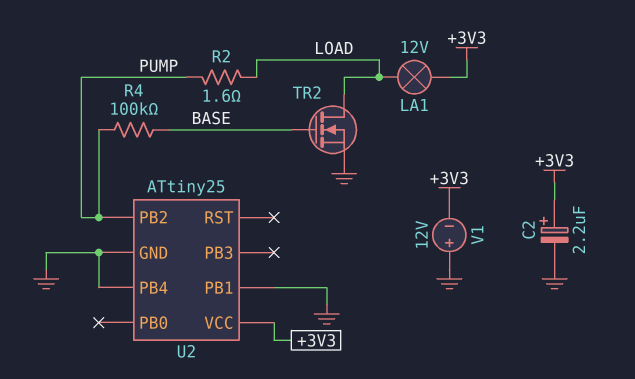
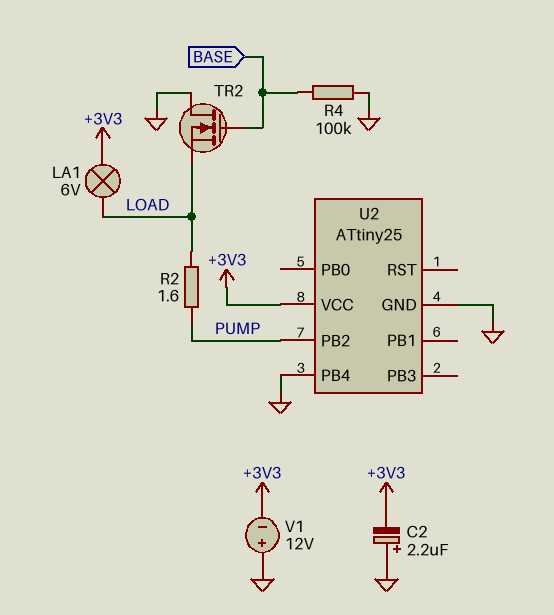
C2: 2.2uF (plus +3V3, minus GND) -> 2.2uF (plus GND, minus +3V3)
LA1: lamp 12V (+3V3, LOAD) -> lamp 6V (+3V3, LOAD)
R4: 100k (BASE, PUMP) -> 100k (BASE, GND)
TR2: NMOS (G BASE, D LOAD, S GND) -> NMOS (G BASE, D GND, S LOAD)
U2 pin PB1: GND -> none

